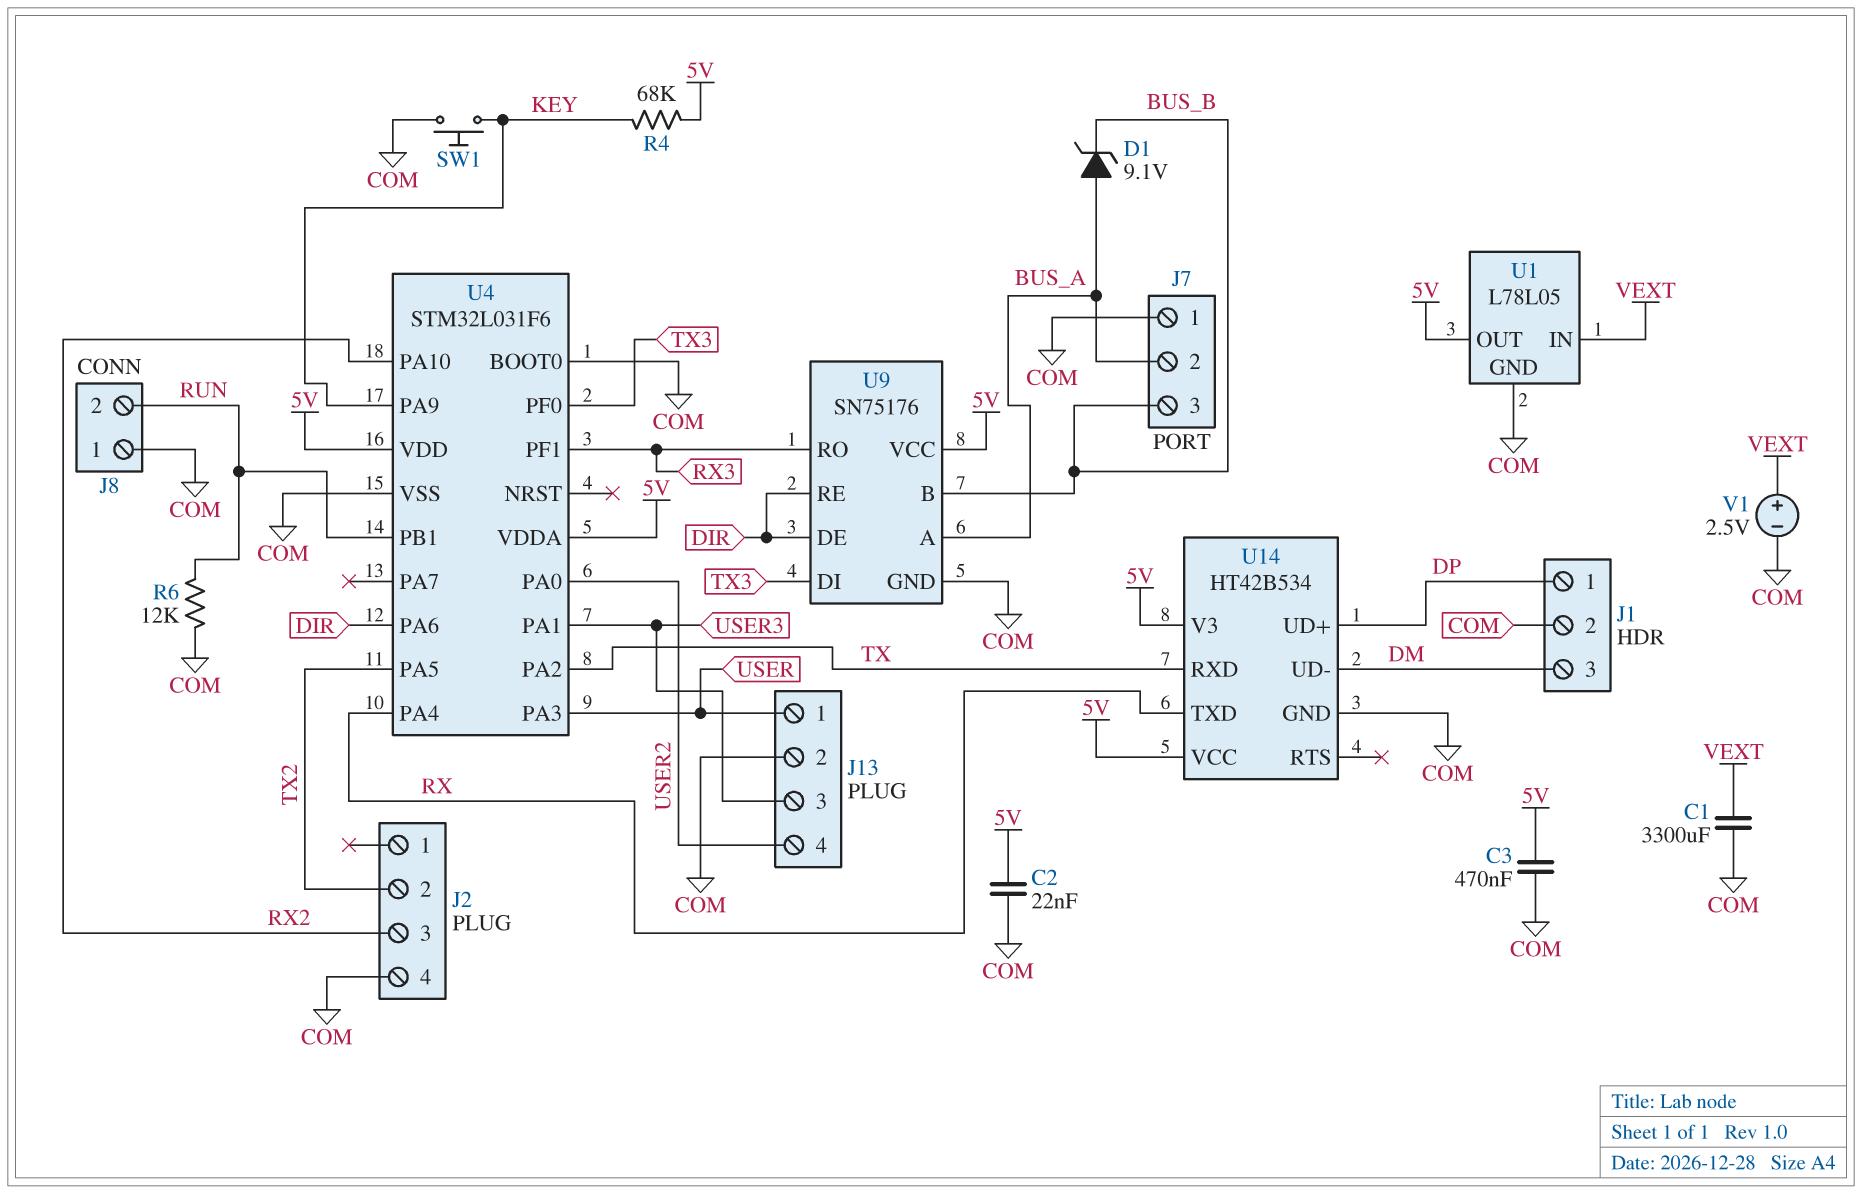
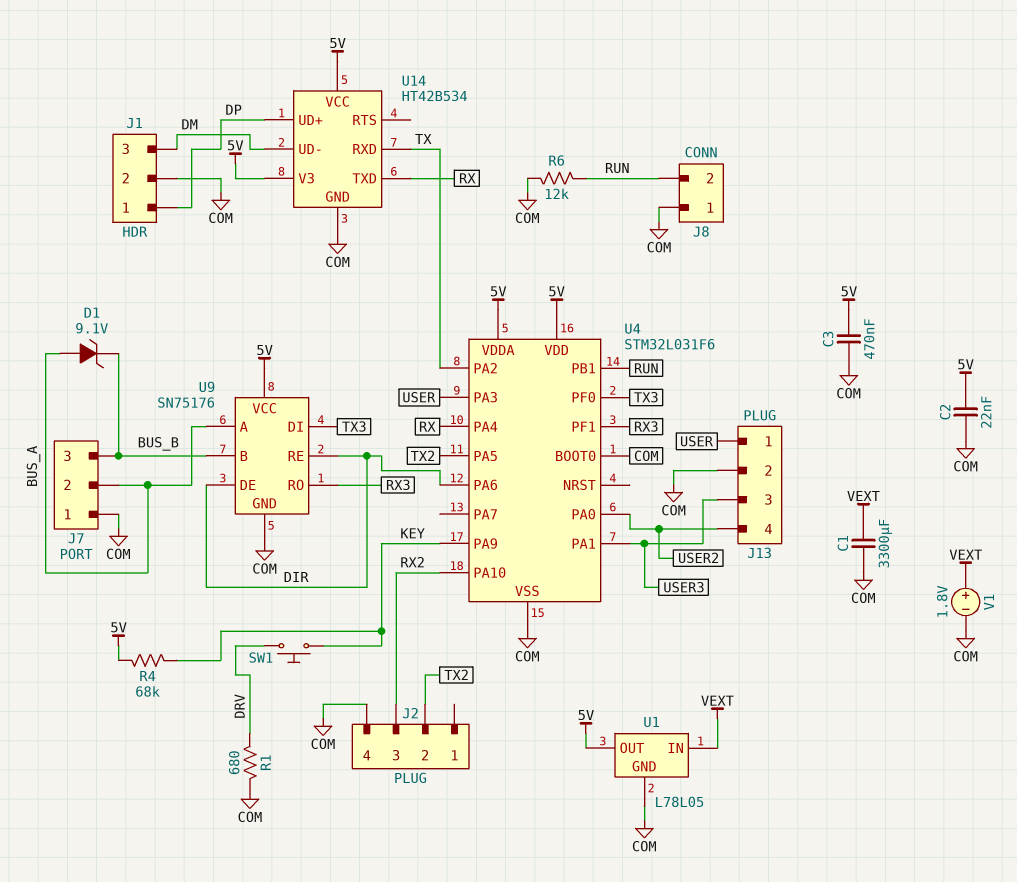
R1: none -> 680 (COM, DRV)
SW1: button (COM, KEY) -> button (DRV, KEY)
V1: 2.5V (plus VEXT, minus COM) -> 1.8V (plus VEXT, minus COM)

